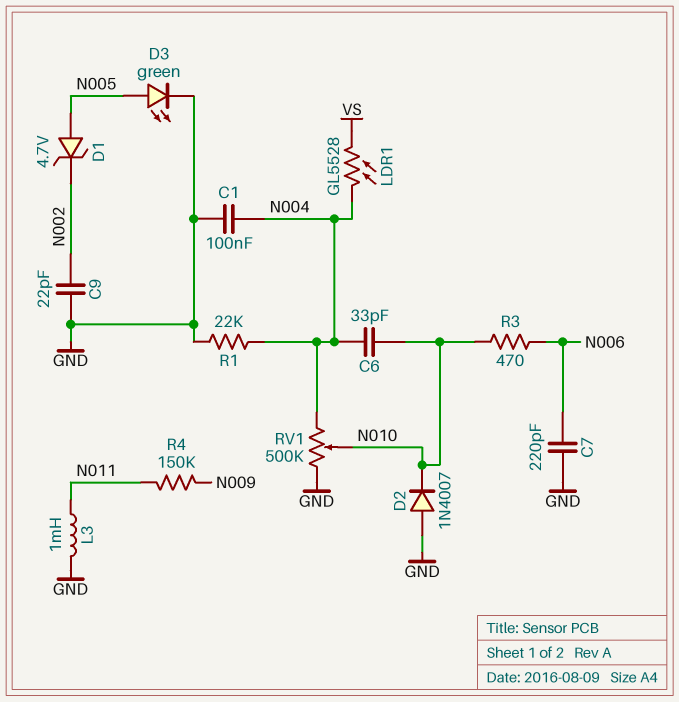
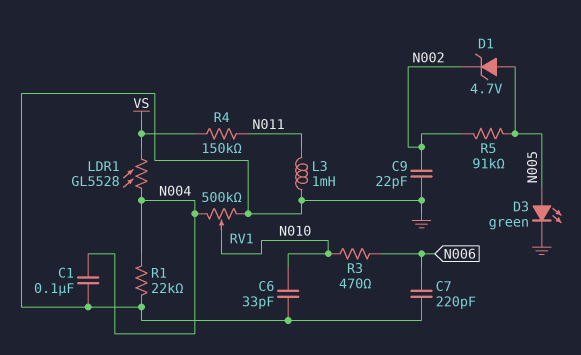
C6: 33pF (N004, N010) -> 33pF (GND, N010)
D2: diode 1N4007 (A GND, K N010) -> none
R4: 150k (N009, N011) -> 150k (N011, VS)
R5: none -> 91k (N002, N005)

